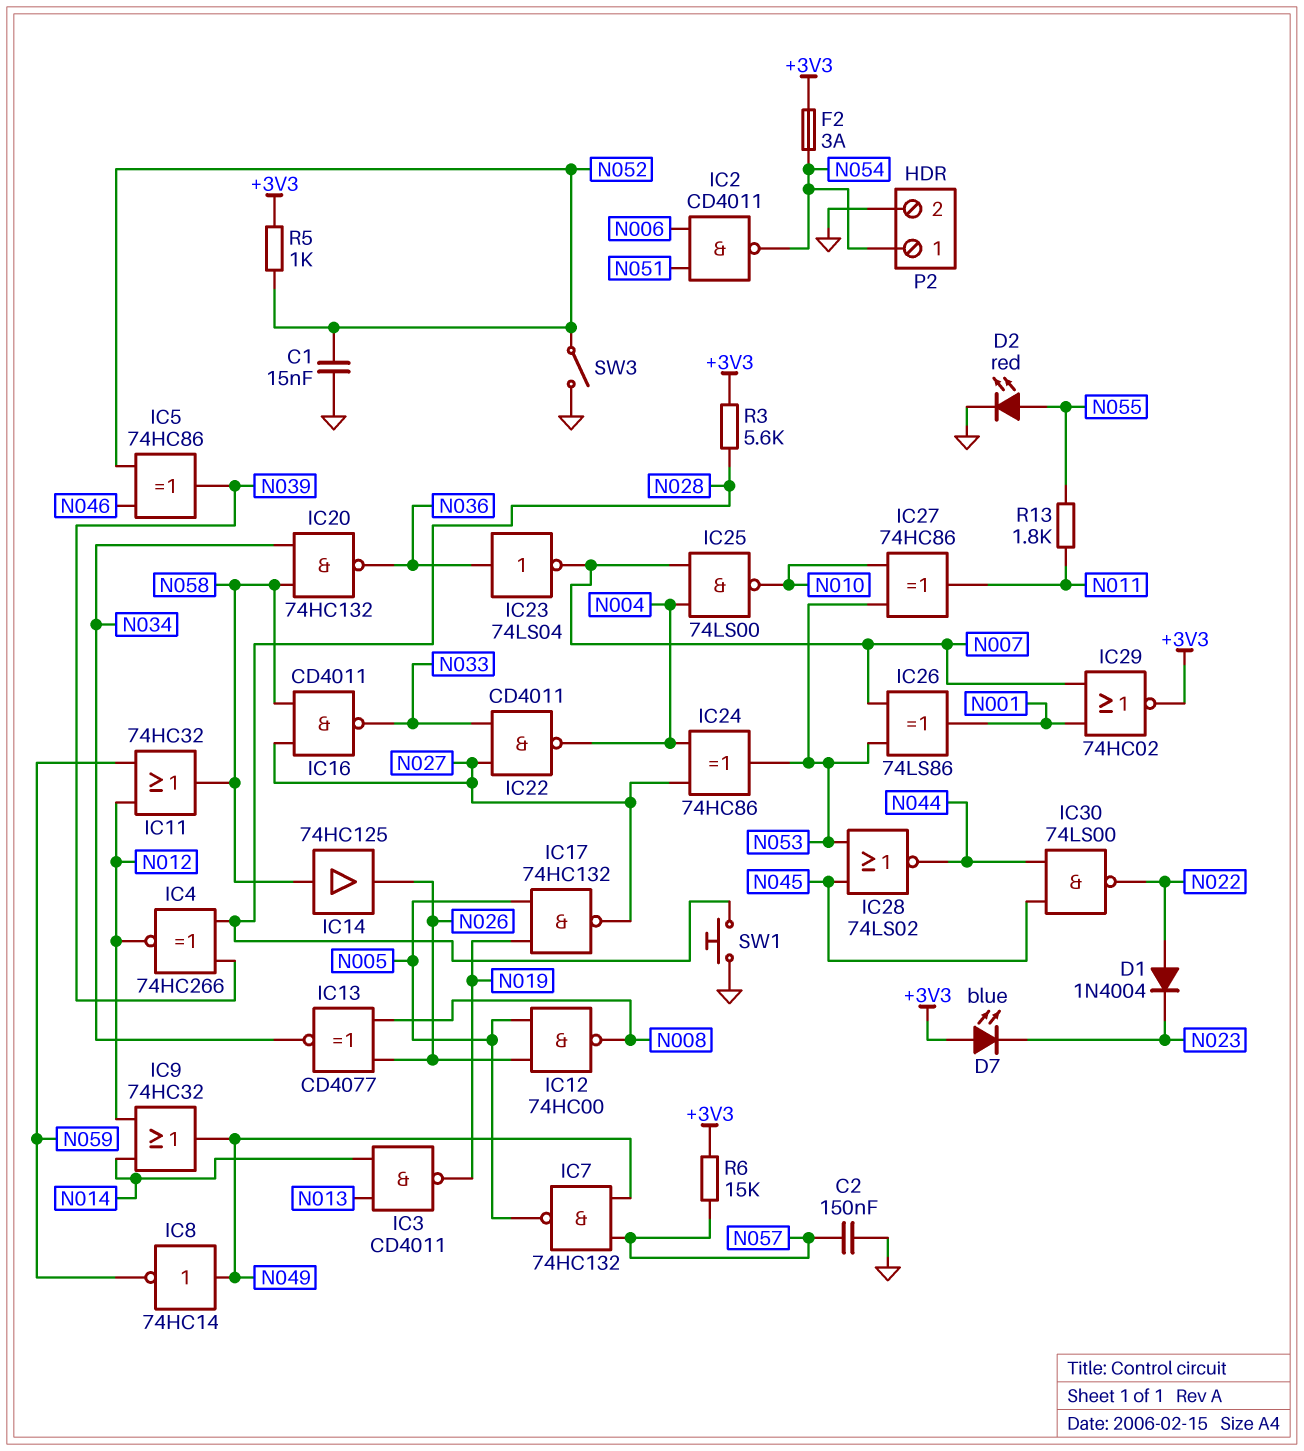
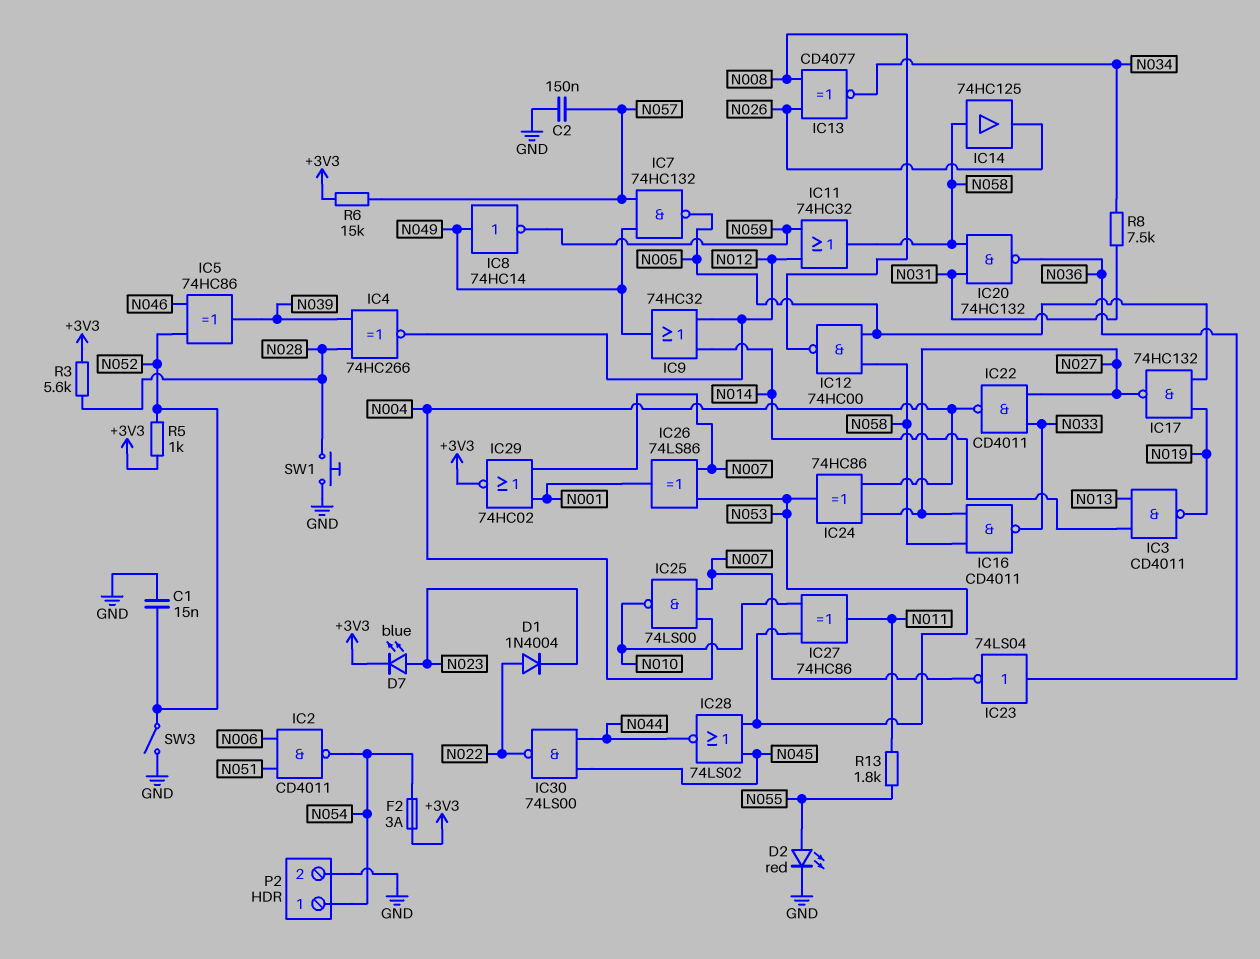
D7: LED blue (A +3V3, K N023) -> LED blue (A N023, K +3V3)
IC12: NAND 74HC00 (in N005, in N026, out N008) -> NAND 74HC00 (in N005, in N058, out N008)
IC20: NAND 74HC132 (in N034, in N058, out N036) -> NAND 74HC132 (in N031, in N058, out N036)
R8: none -> 7.5k (N031, N034)

